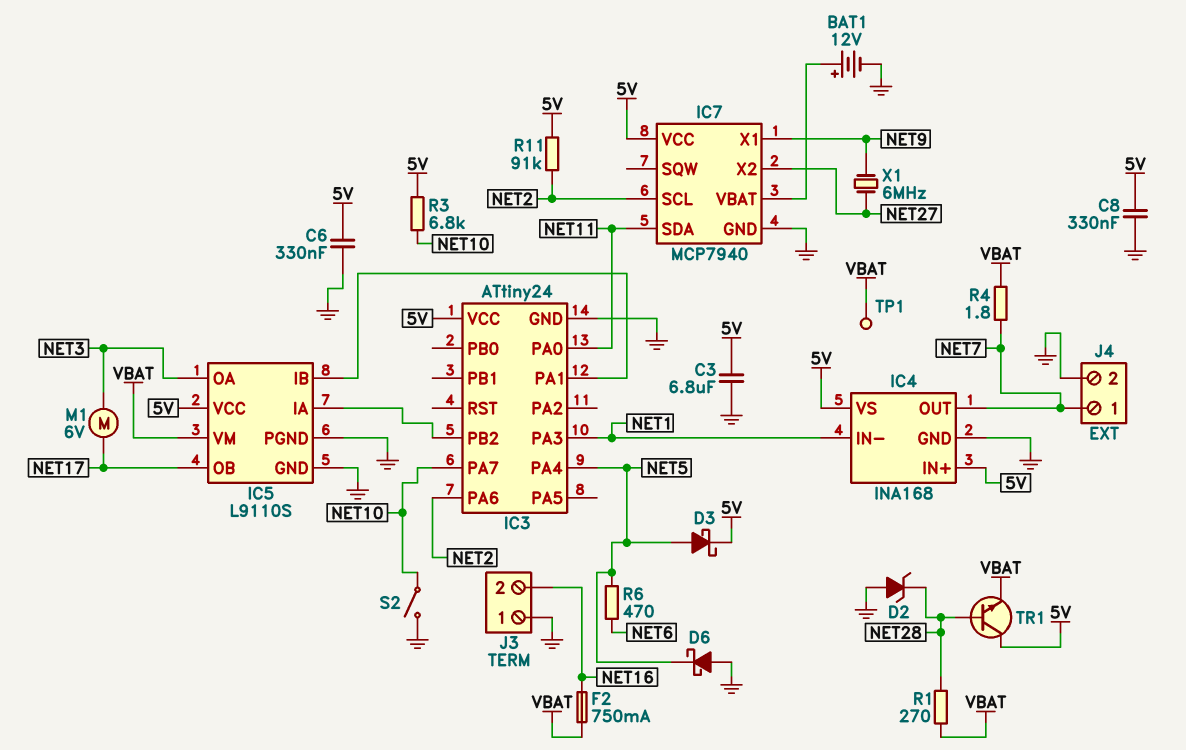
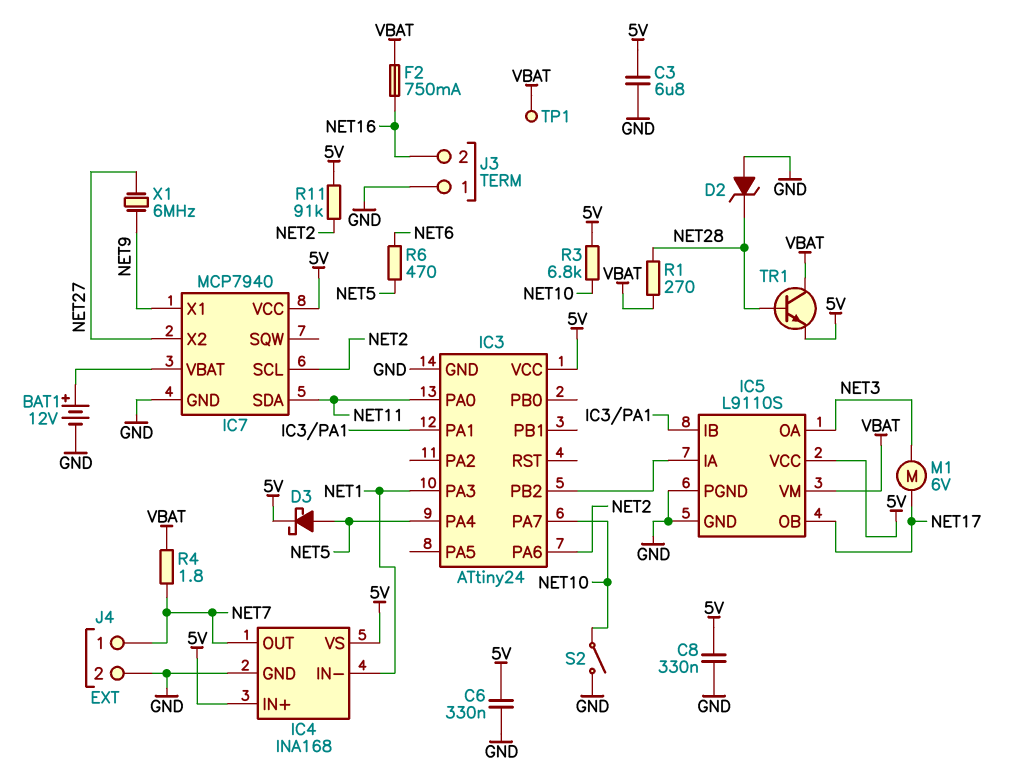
D6: schottky (A GND, K NET5) -> none
TR1: NPN (B NET28, C 5V, E VBAT) -> NPN (B NET28, C VBAT, E 5V)

